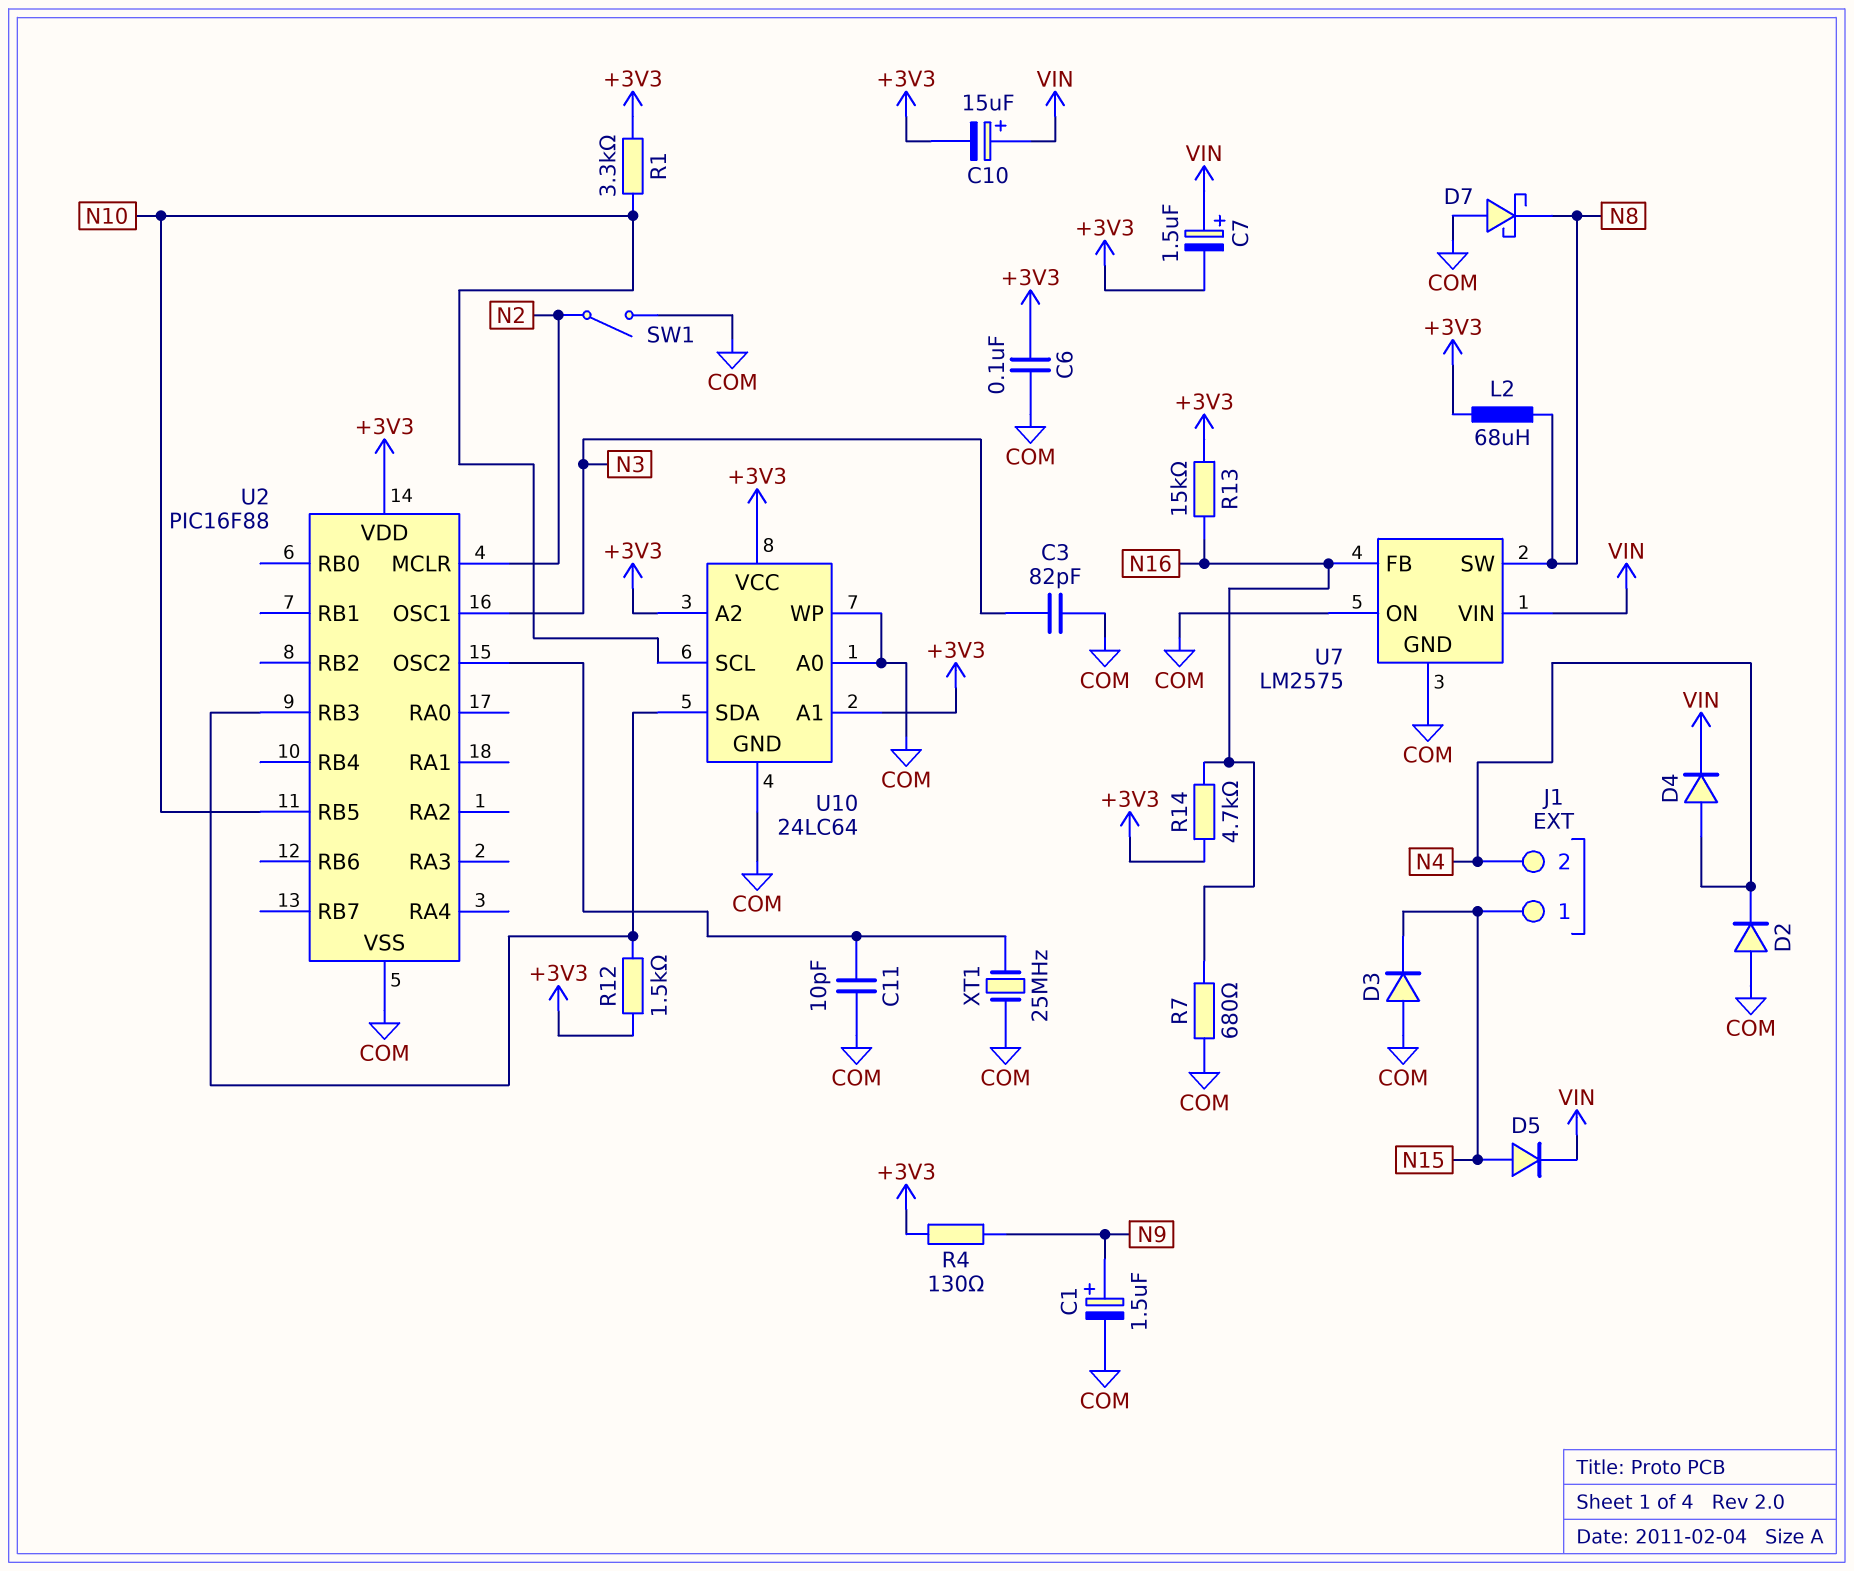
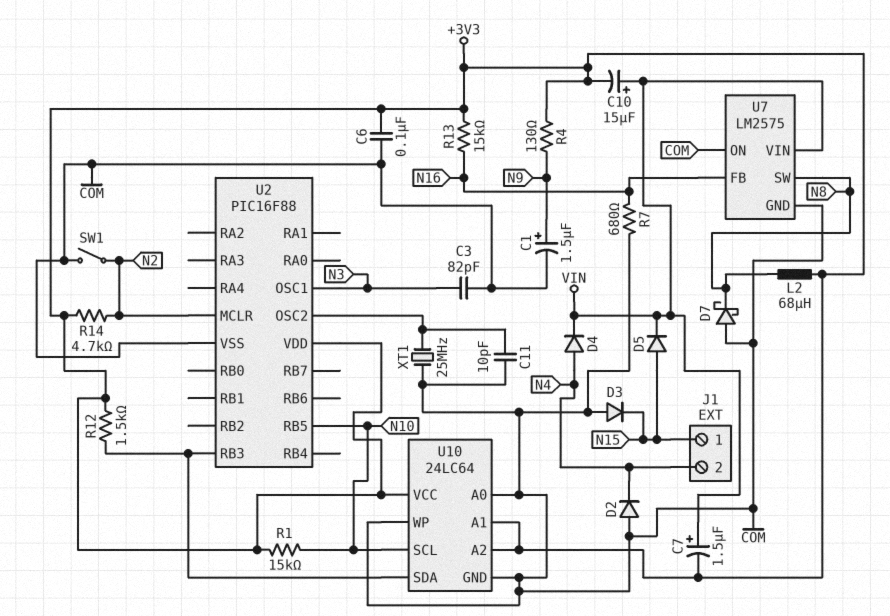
R1: 3.3k (+3V3, N10) -> 15k (+3V3, N10)
R14: 4.7k (+3V3, N16) -> 4.7k (+3V3, N2)

